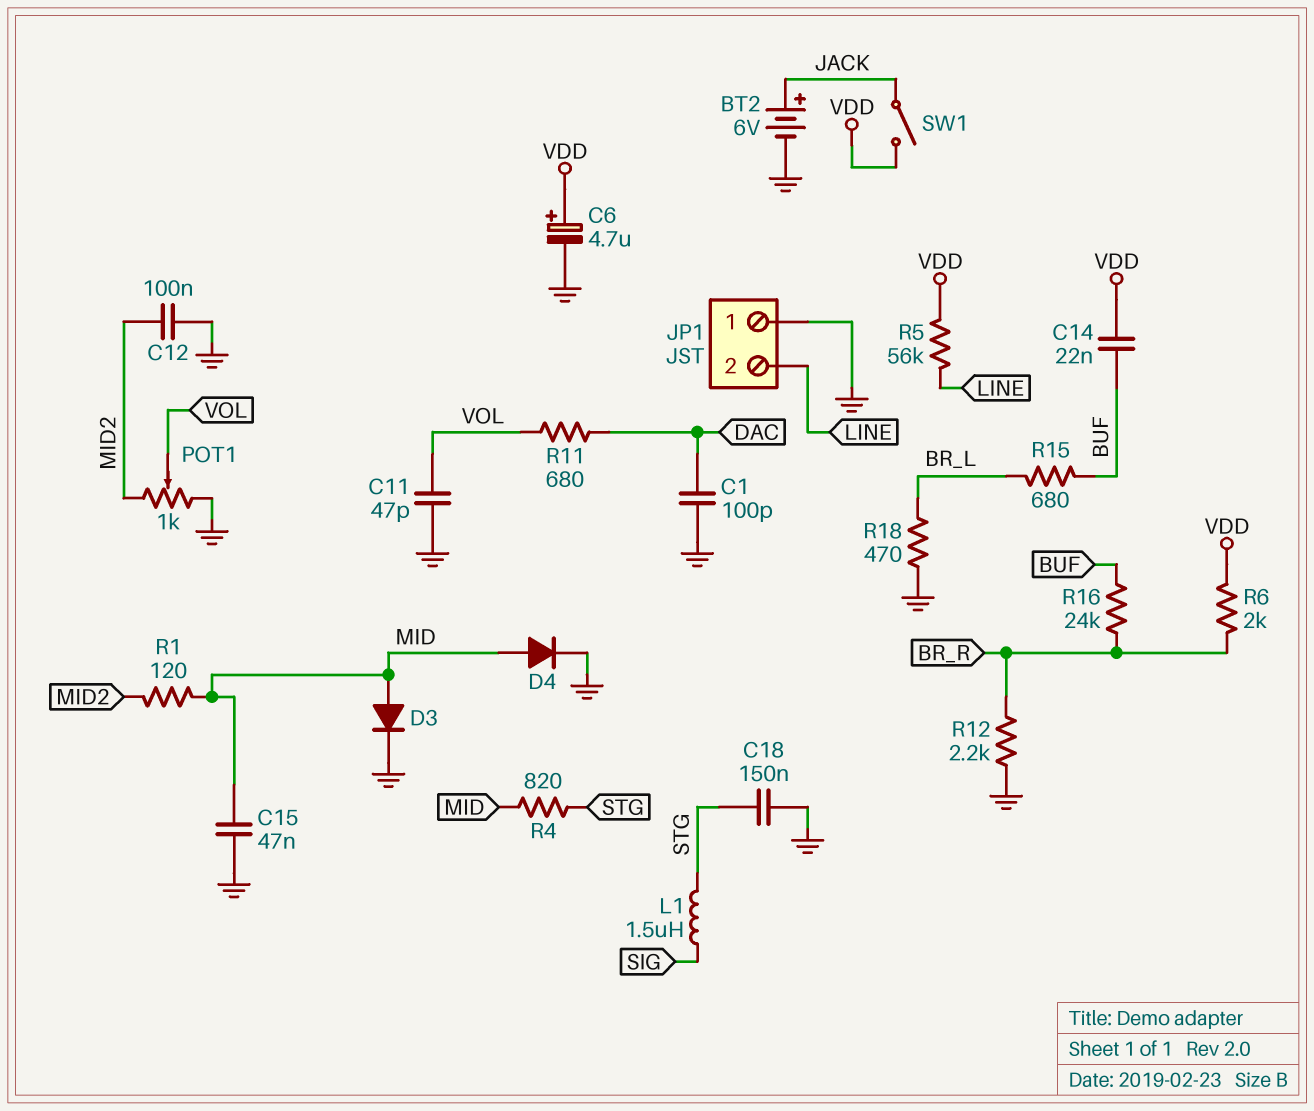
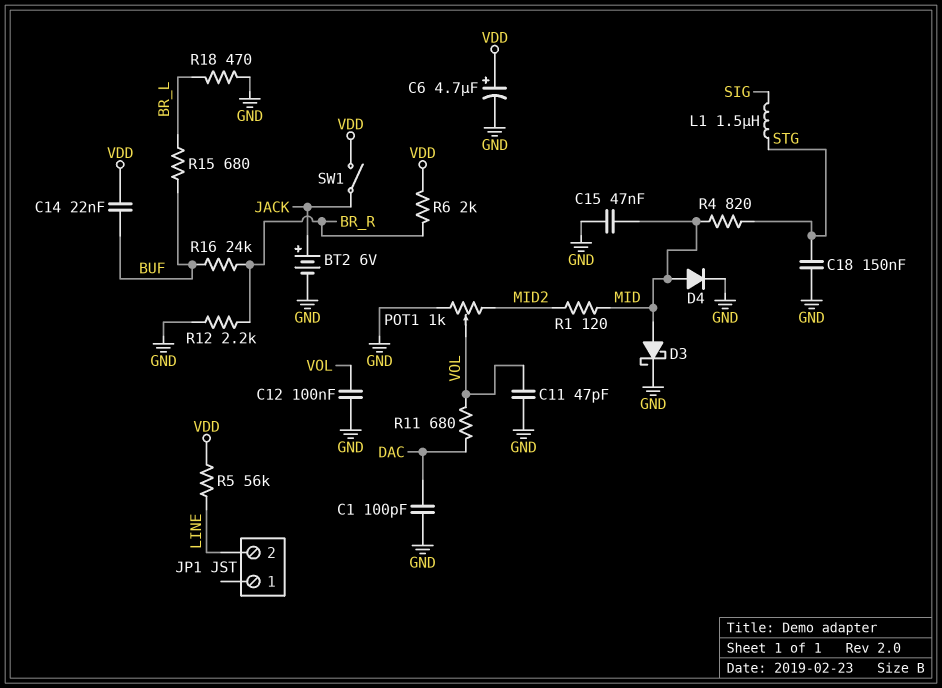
C12: 100nF (GND, MID2) -> 100nF (GND, VOL)
D3: diode (A MID, K GND) -> schottky (A MID, K GND)
JP1 pin 1: GND -> none

